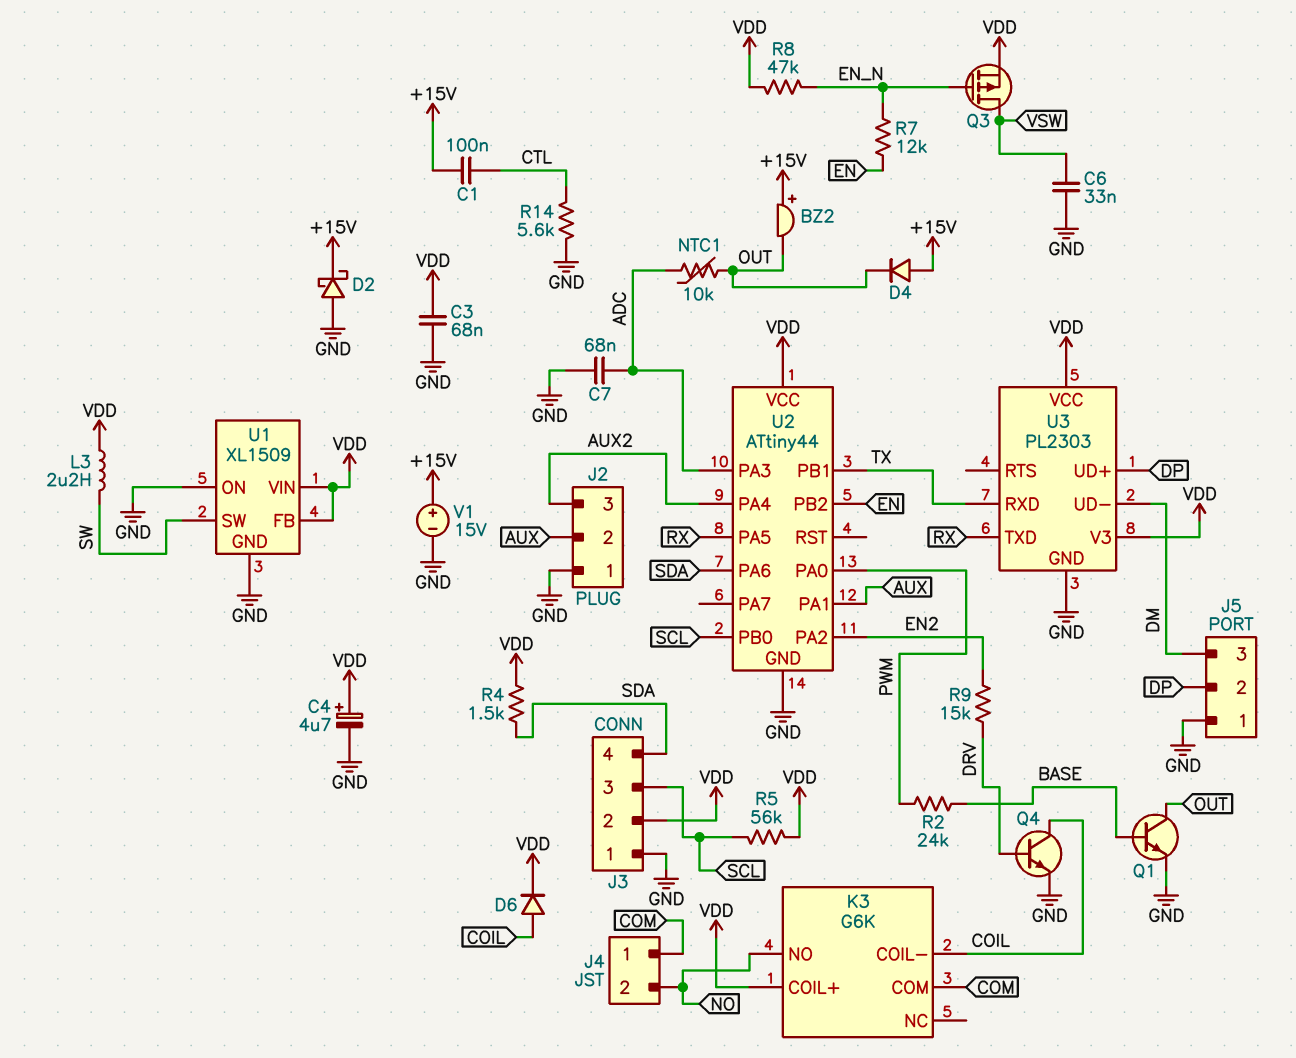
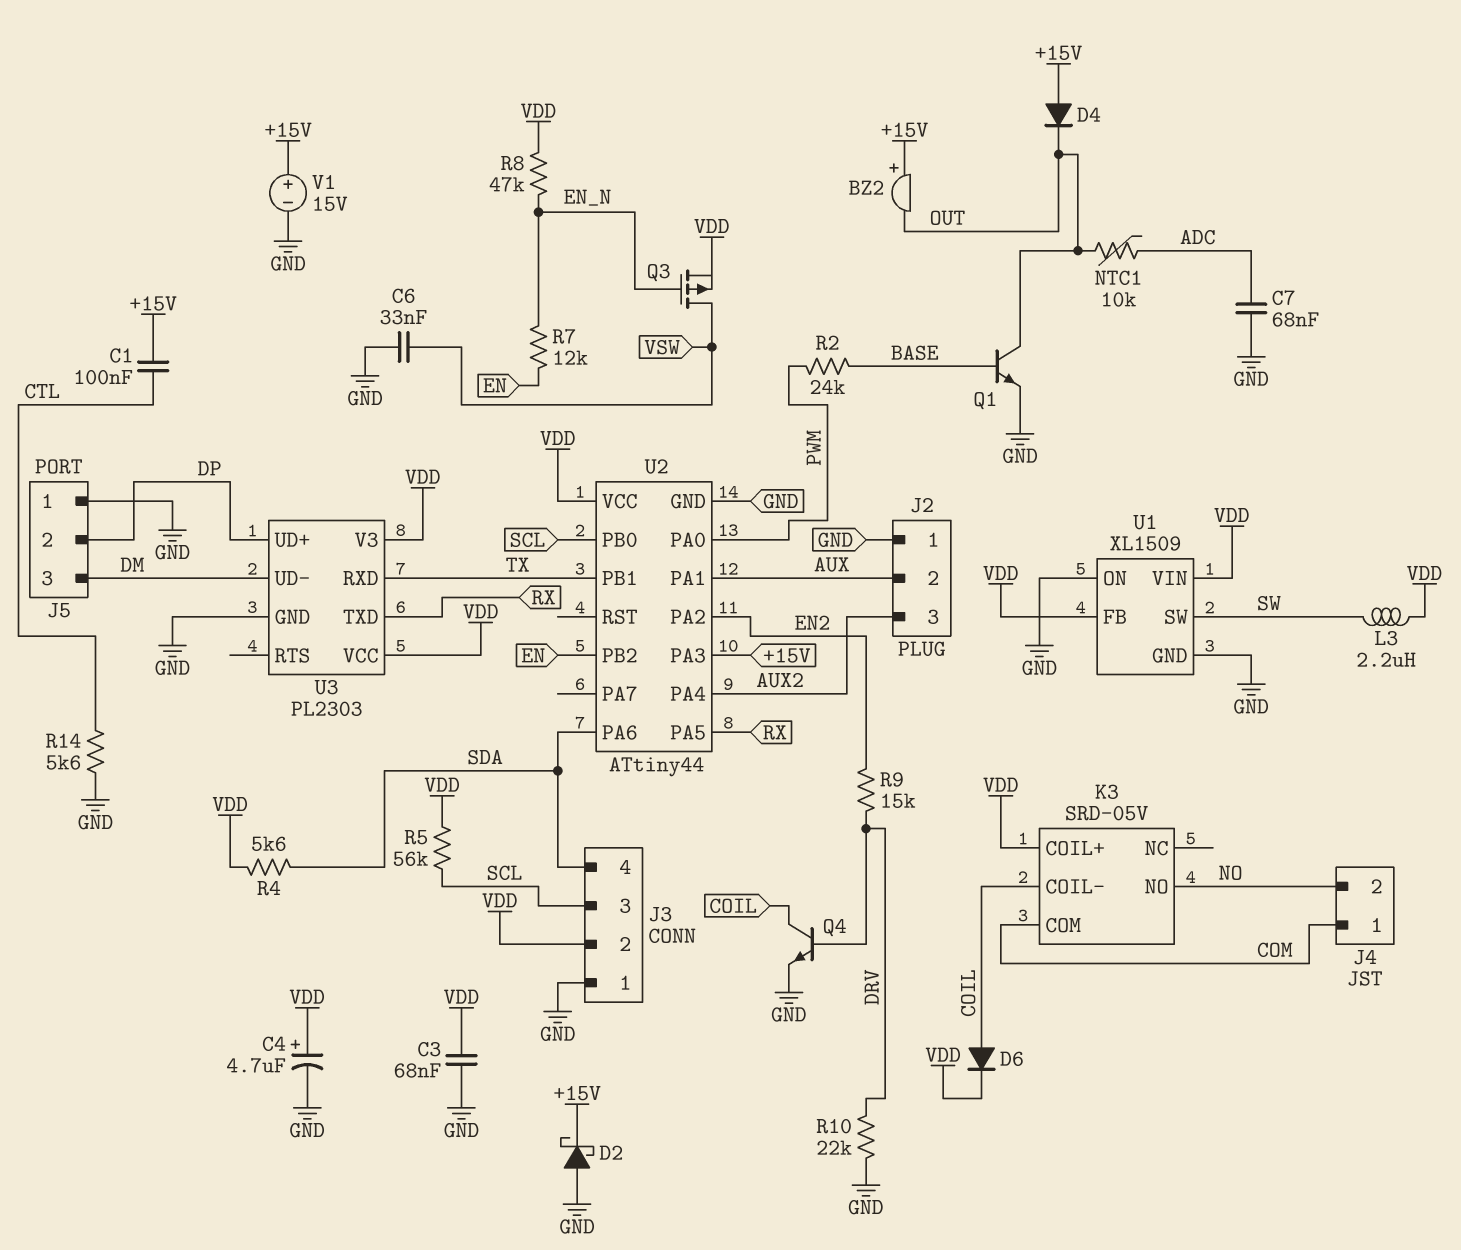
K3: G6K -> SRD-05V
R4: 1.5k (SDA, VDD) -> 5.6k (SDA, VDD)
R10: none -> 22k (DRV, GND)
U2 pin PA3: ADC -> +15V

